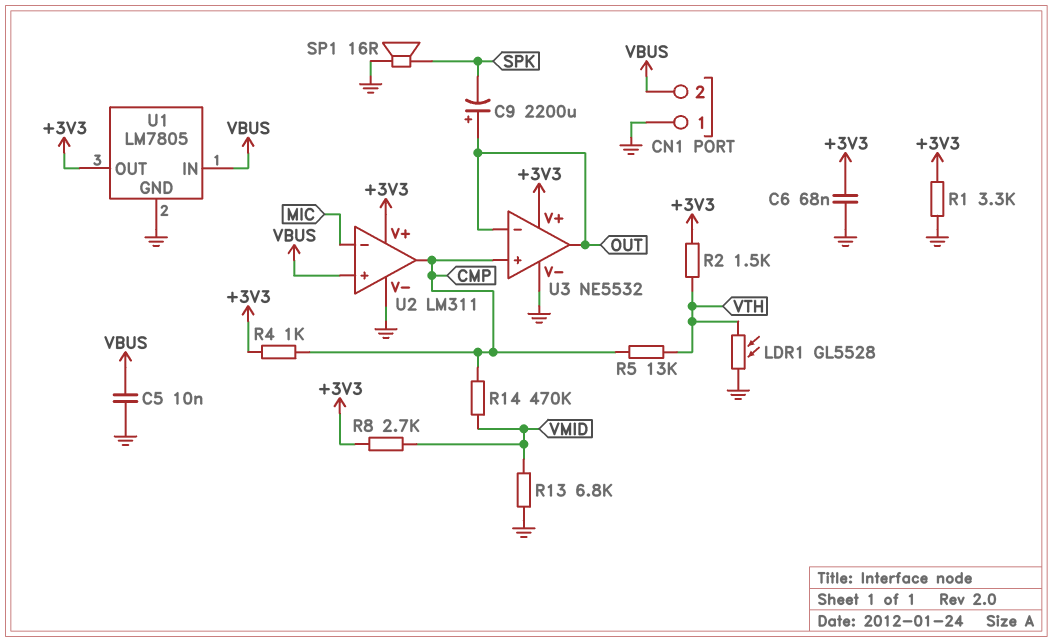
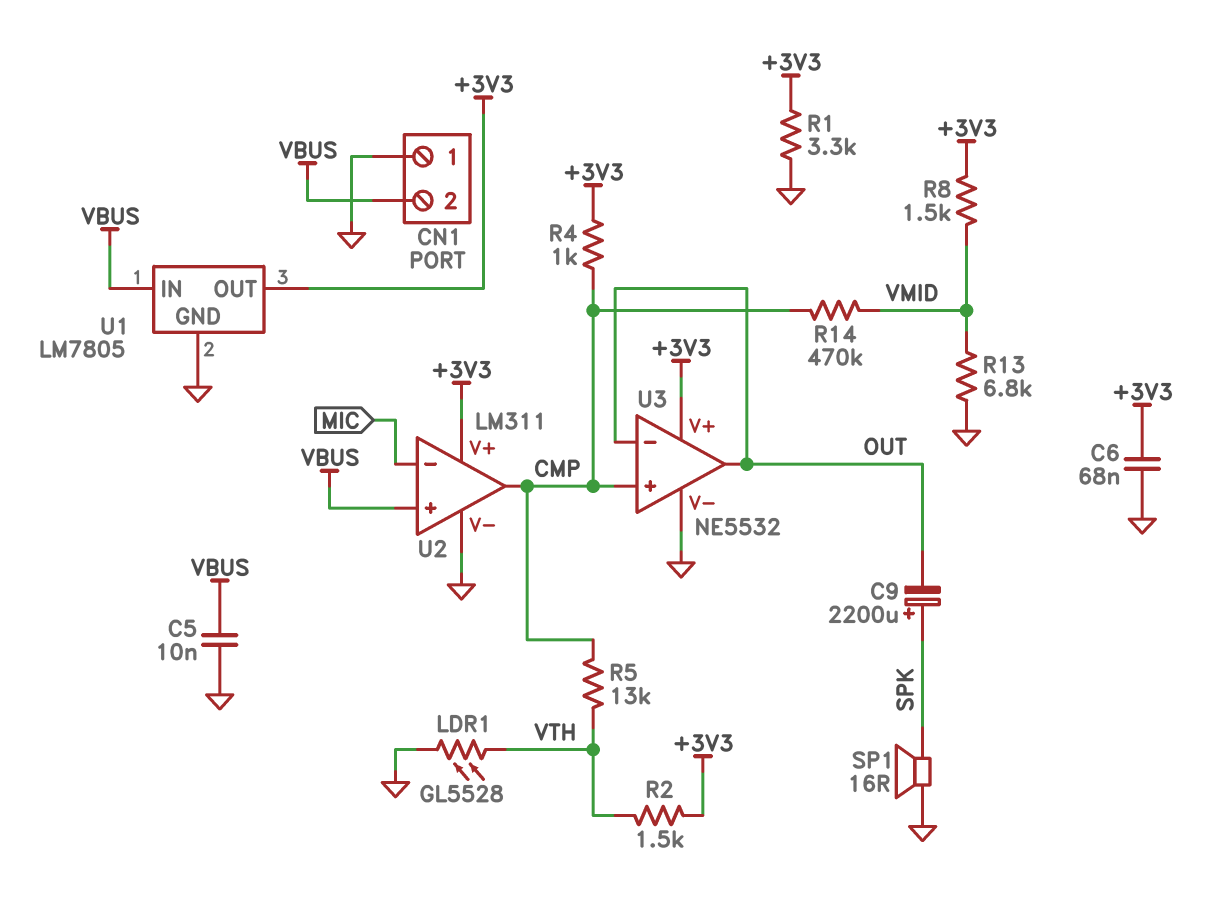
C9: 2200uF (plus OUT, minus SPK) -> 2200uF (plus SPK, minus OUT)
R8: 2.7k (+3V3, VMID) -> 1.5k (+3V3, VMID)

